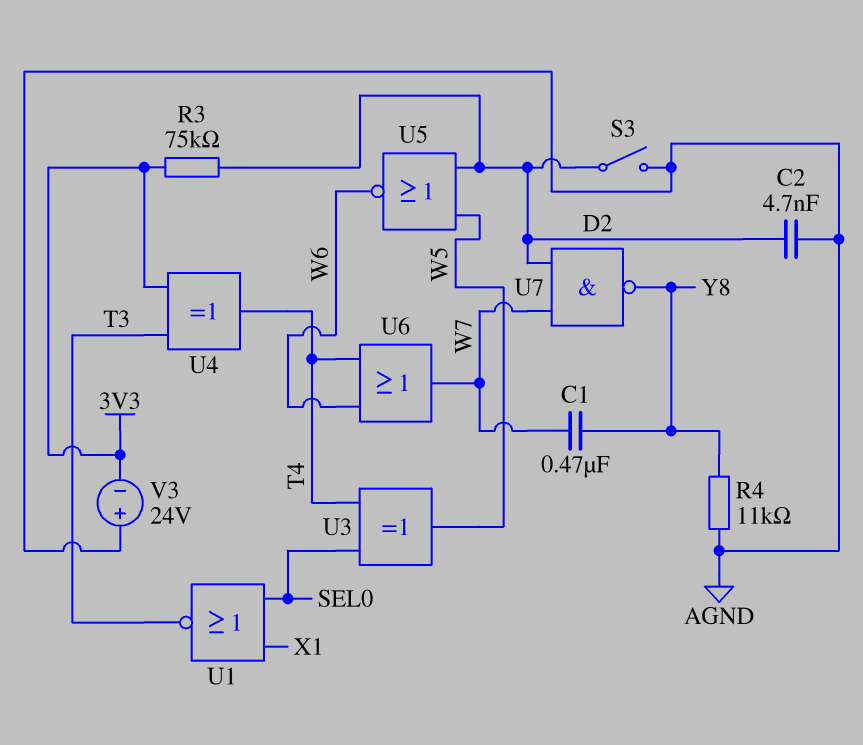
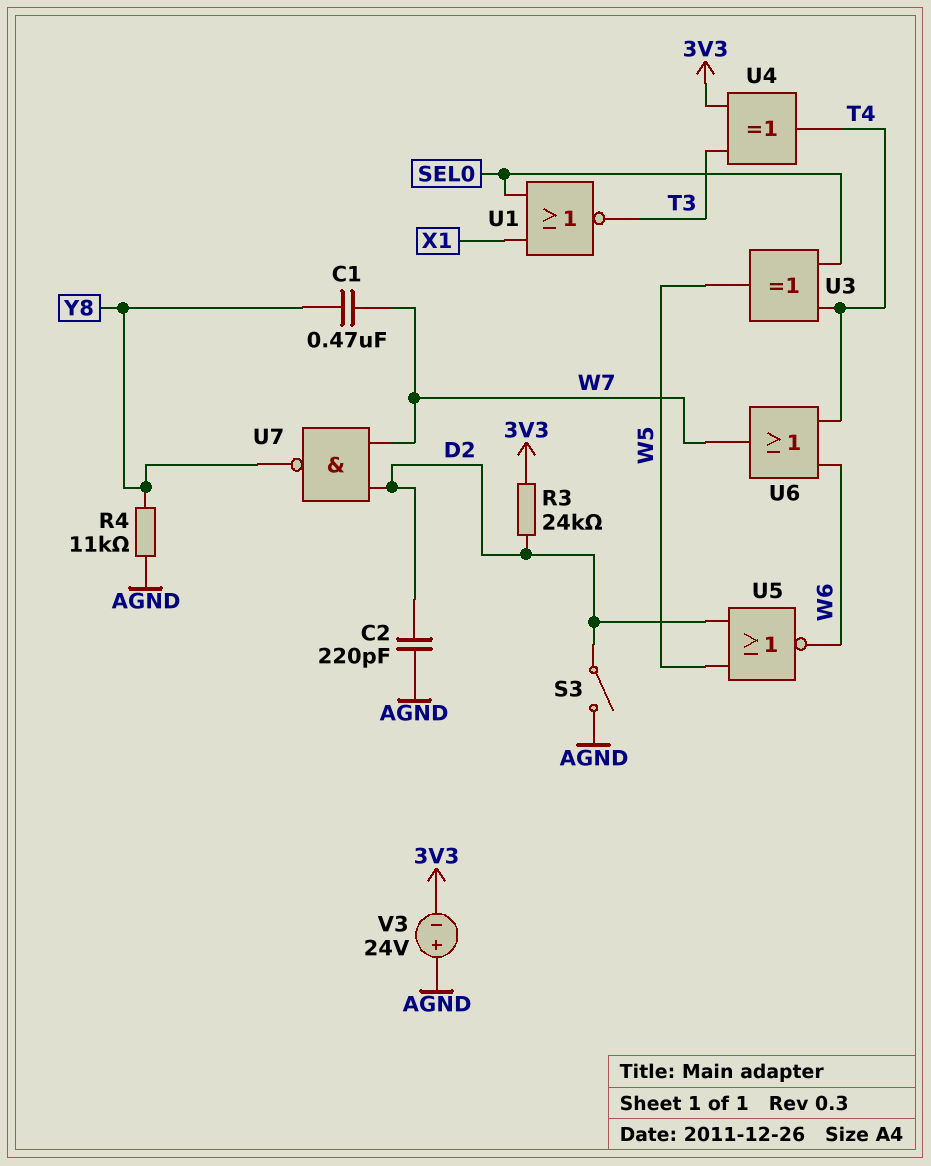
C2: 4.7nF (AGND, D2) -> 220pF (AGND, D2)
R3: 75k (3V3, D2) -> 24k (3V3, D2)

